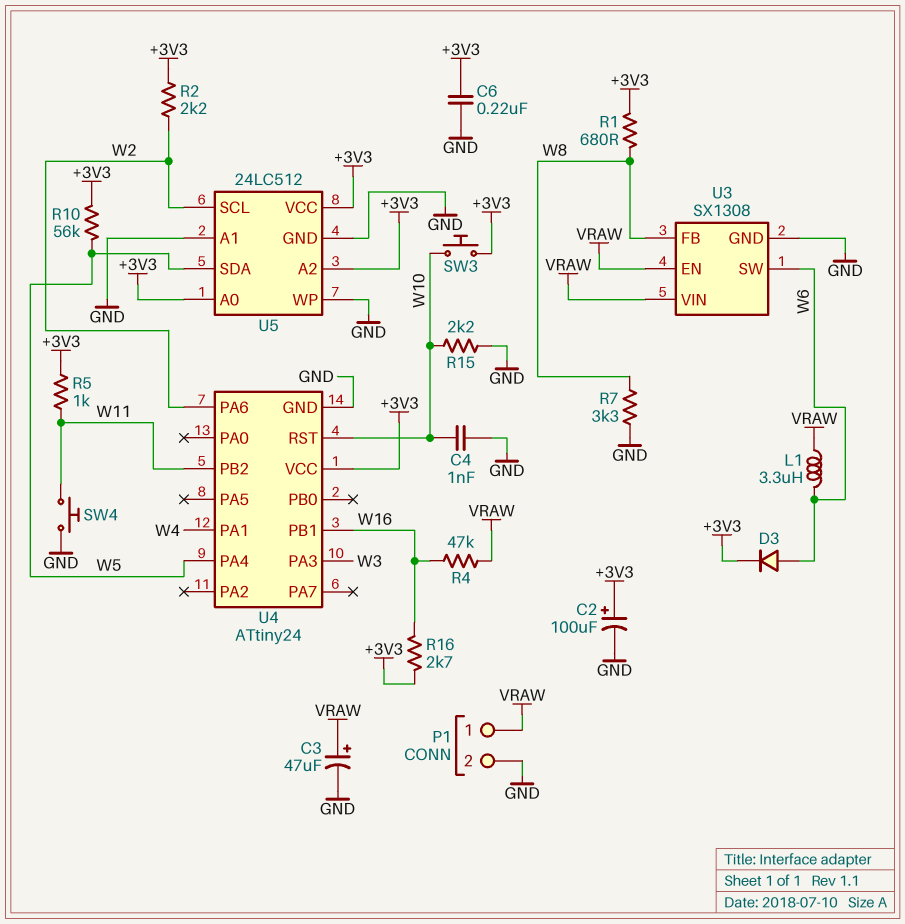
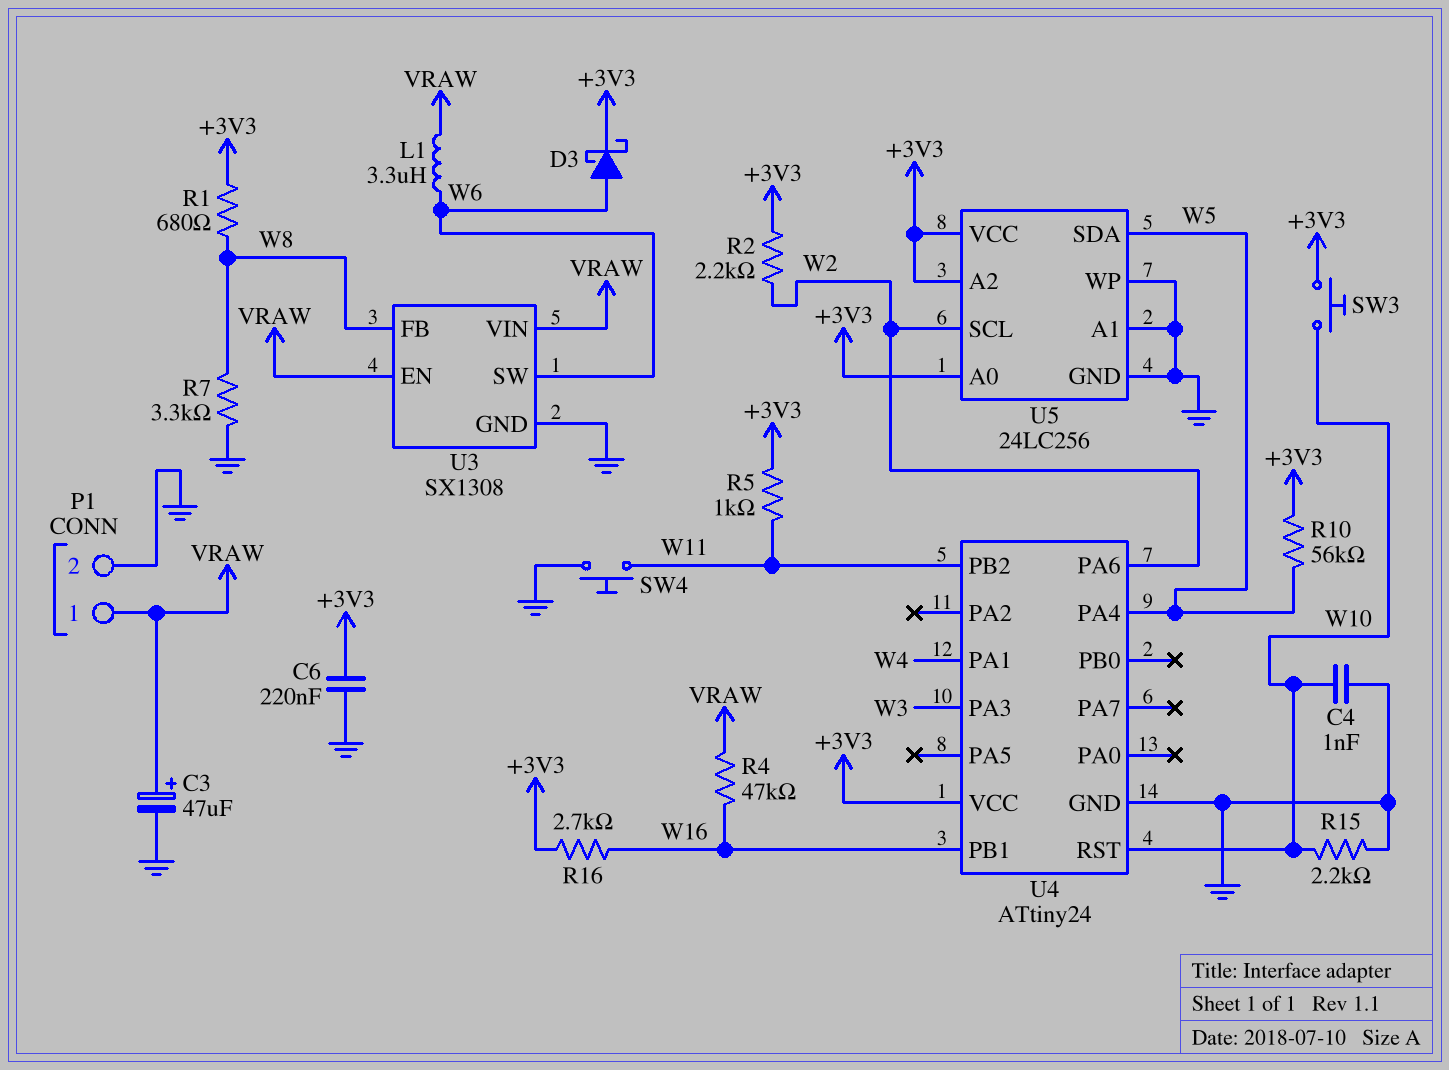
C2: 100uF (plus +3V3, minus GND) -> none
D3: diode (A W6, K +3V3) -> schottky (A W6, K +3V3)
U5: 24LC512 -> 24LC256

